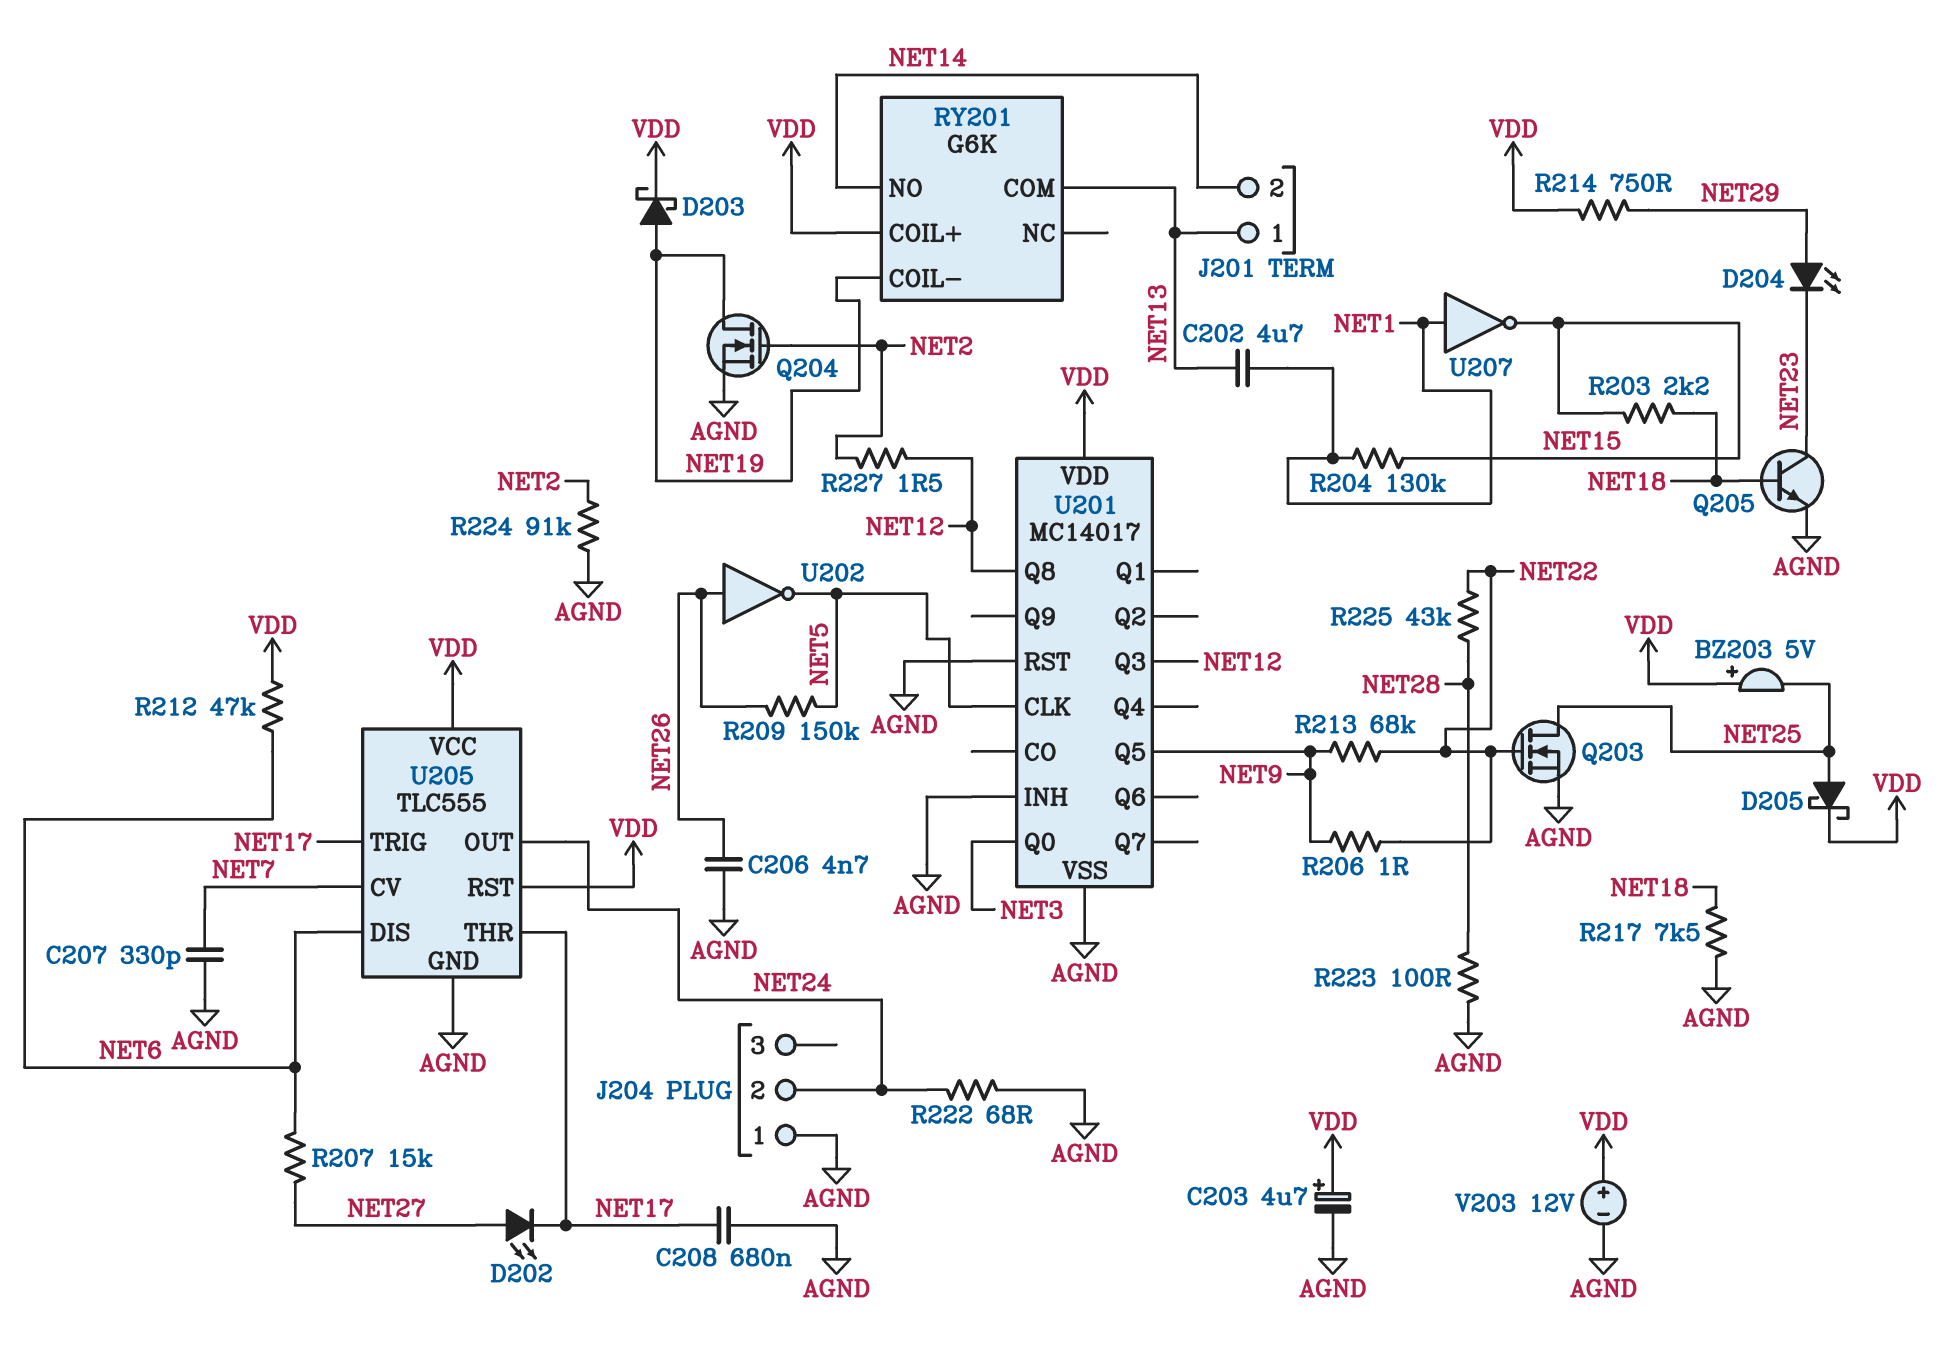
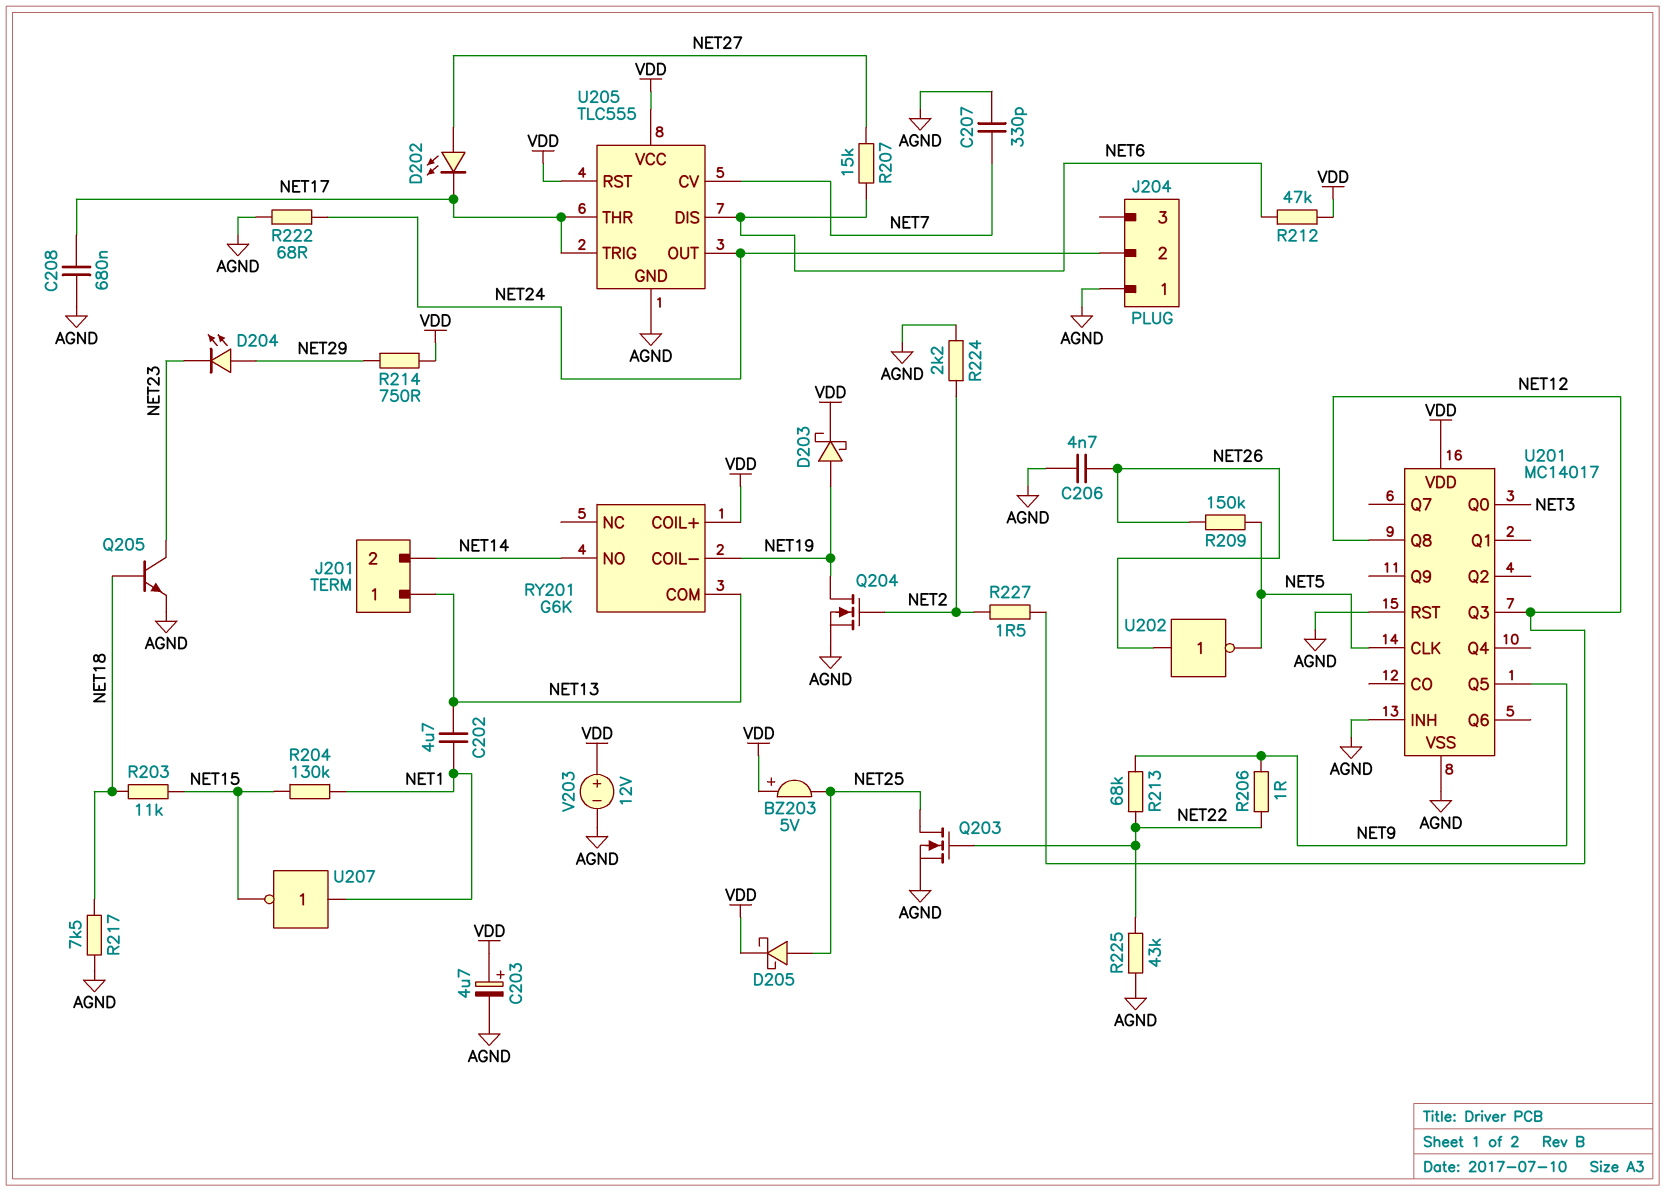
R203: 2.2k (NET15, NET18) -> 11k (NET15, NET18)
R223: 100 (AGND, NET28) -> none
R224: 91k (AGND, NET2) -> 2.2k (AGND, NET2)
R225: 43k (NET22, NET28) -> 43k (AGND, NET22)

